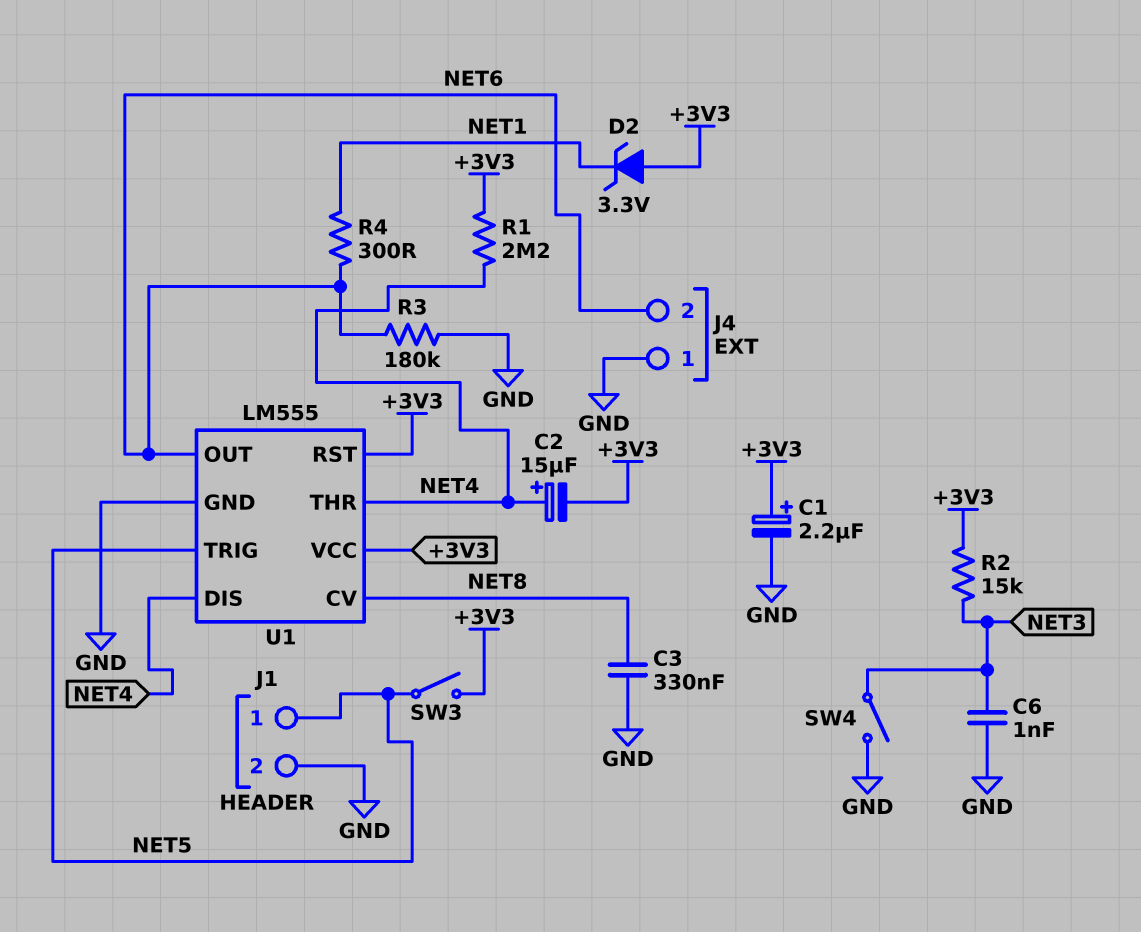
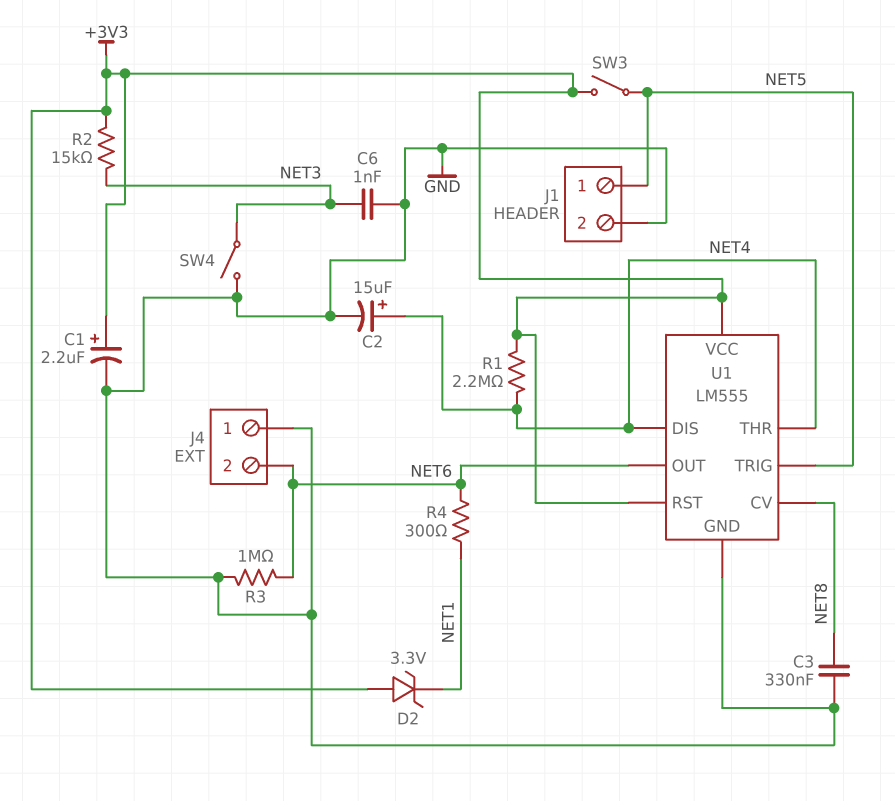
C2: 15uF (plus NET4, minus +3V3) -> 15uF (plus NET4, minus GND)
R3: 180k (GND, NET6) -> 1M (GND, NET6)

